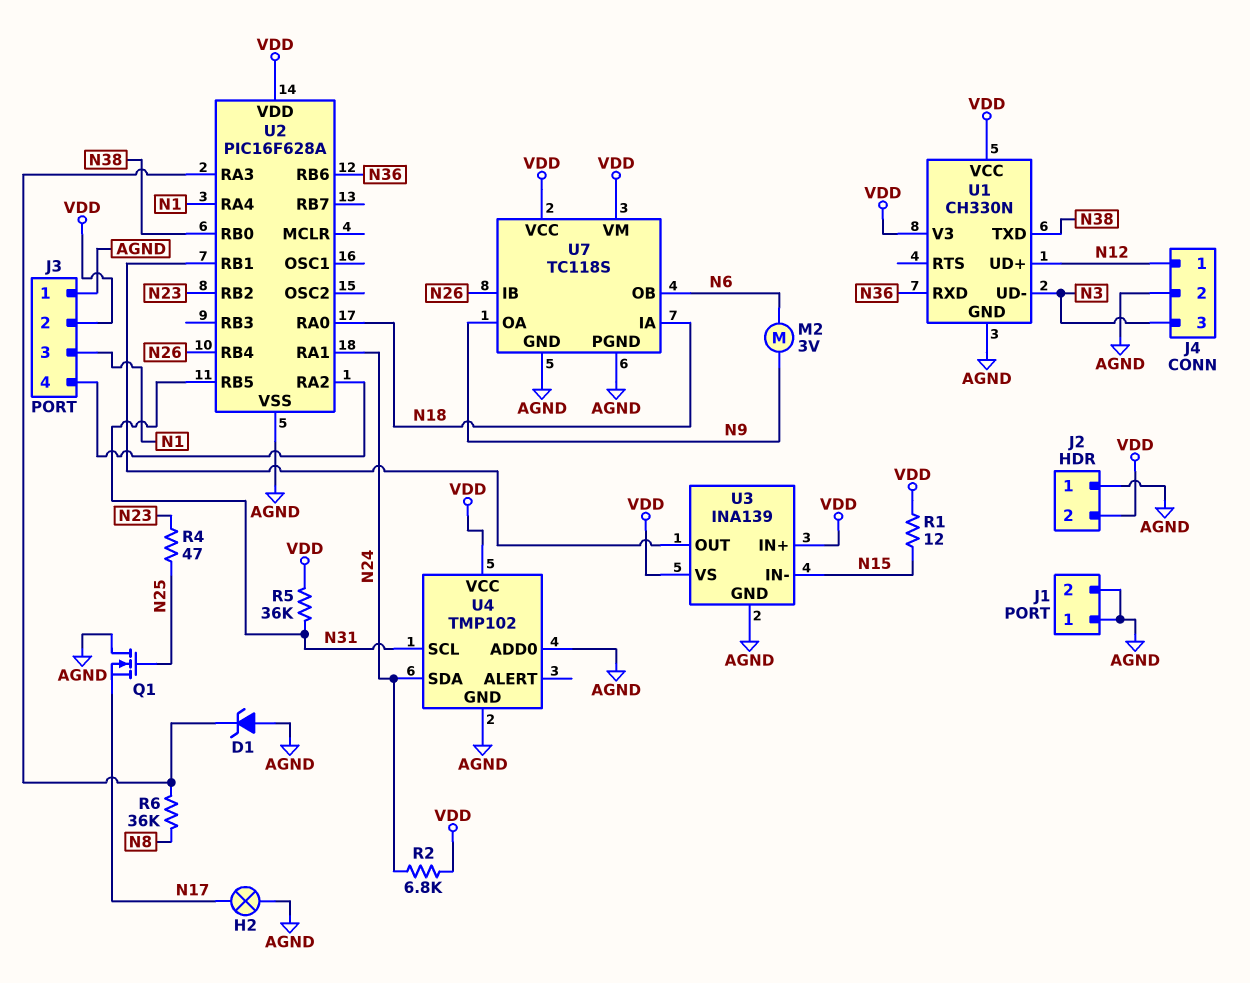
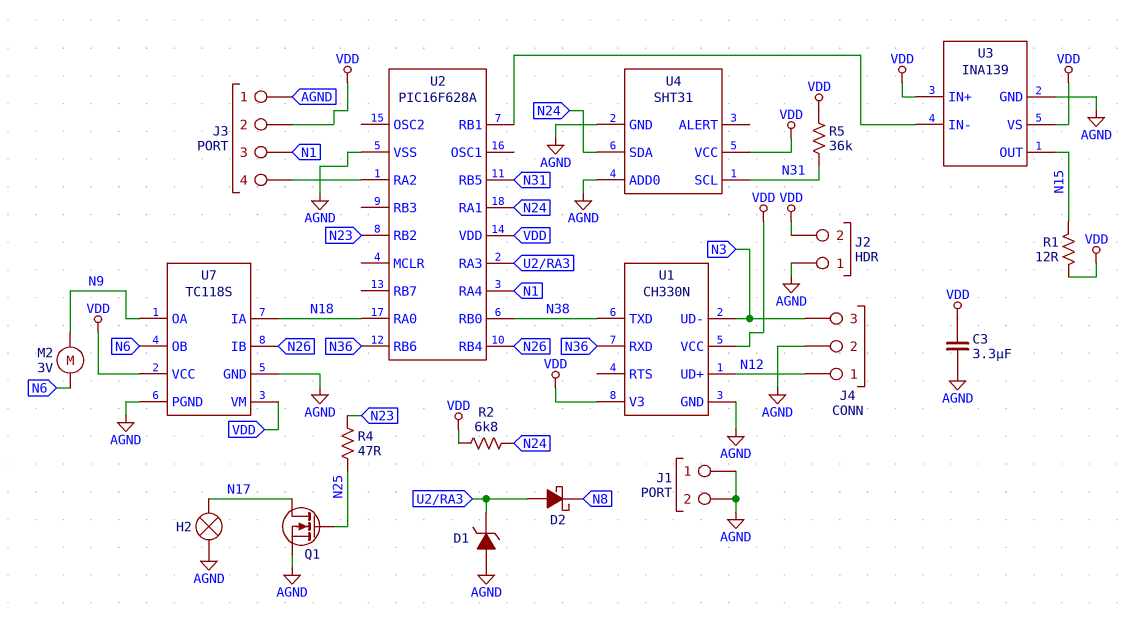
C3: none -> 3.3uF (AGND, VDD)
D2: none -> schottky (A U2/RA3, K N8)
Q1: NMOS (G N25, D AGND, S N17) -> NMOS (G N25, D N17, S AGND)
R6: 36k (N8, U2/RA3) -> none
U3 pin IN-: N15 -> U2/RB1
U3 pin OUT: U2/RB1 -> N15
U4: TMP102 -> SHT31

